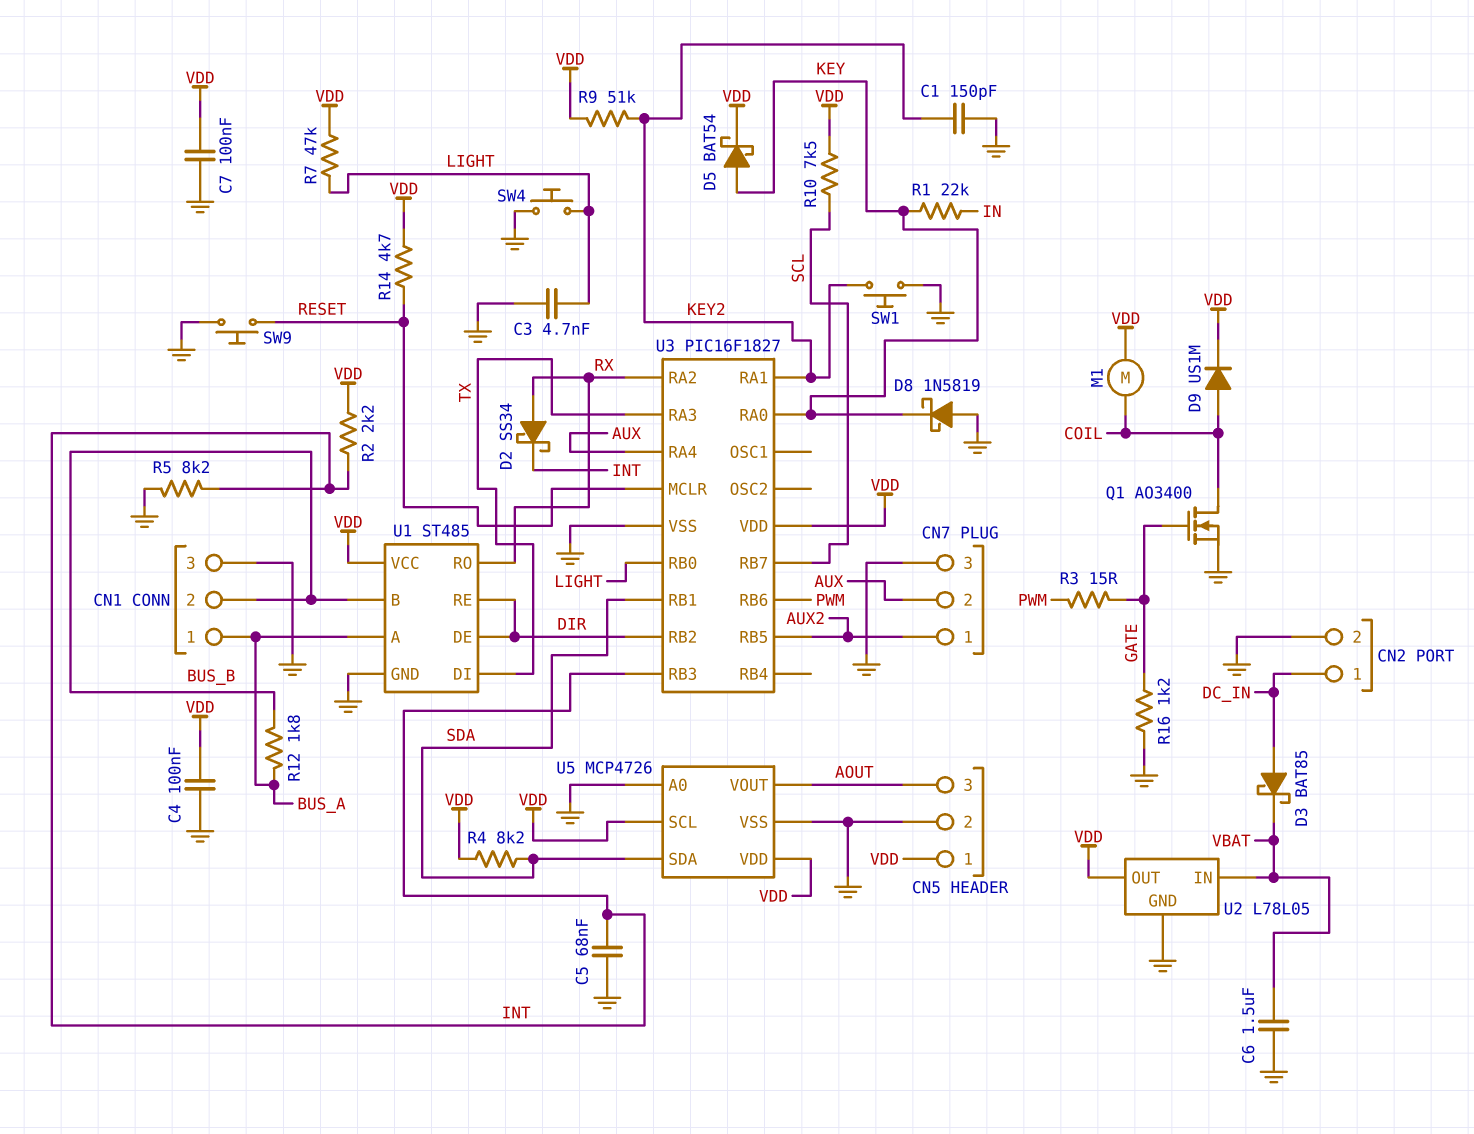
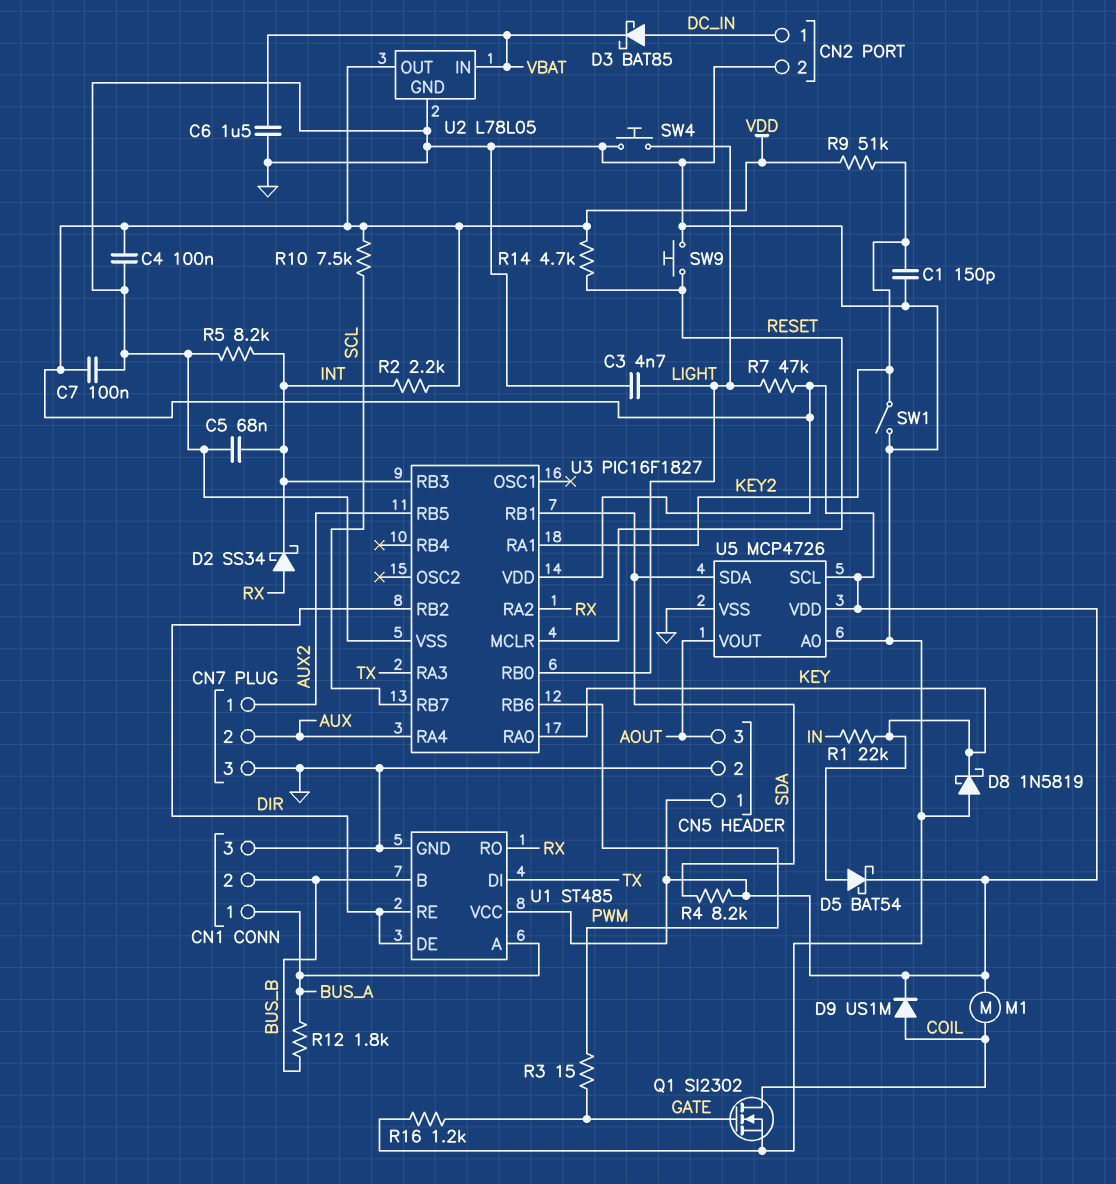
Q1: NMOS AO3400 (G GATE, D COIL, S GND) -> NMOS SI2302 (G GATE, D COIL, S GND)
SW1: button (GND, KEY2) -> switch (GND, KEY2)

